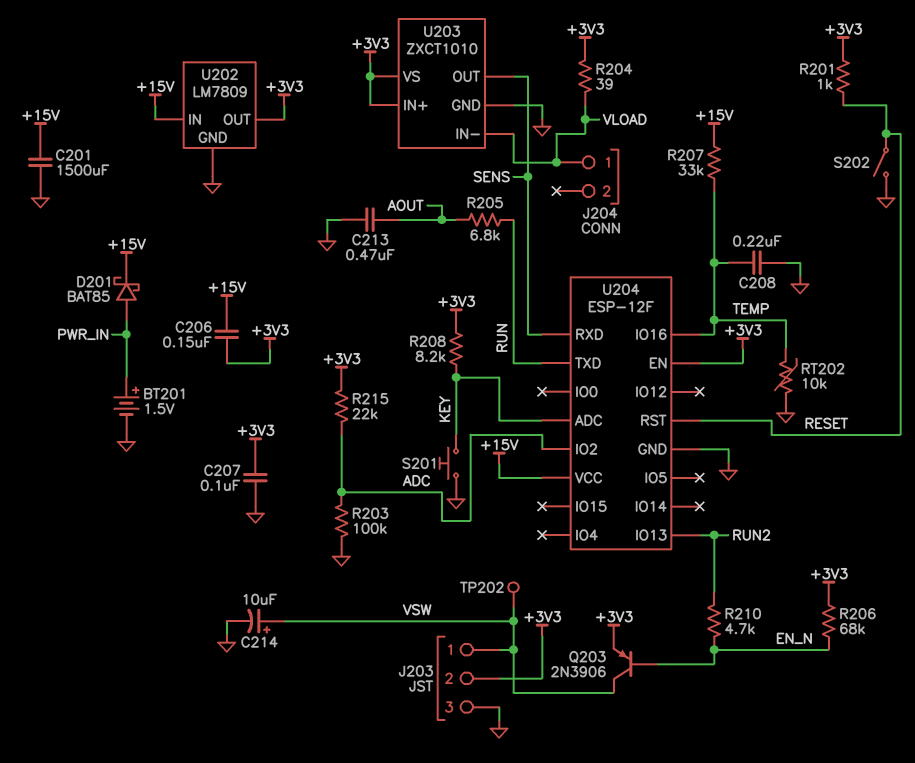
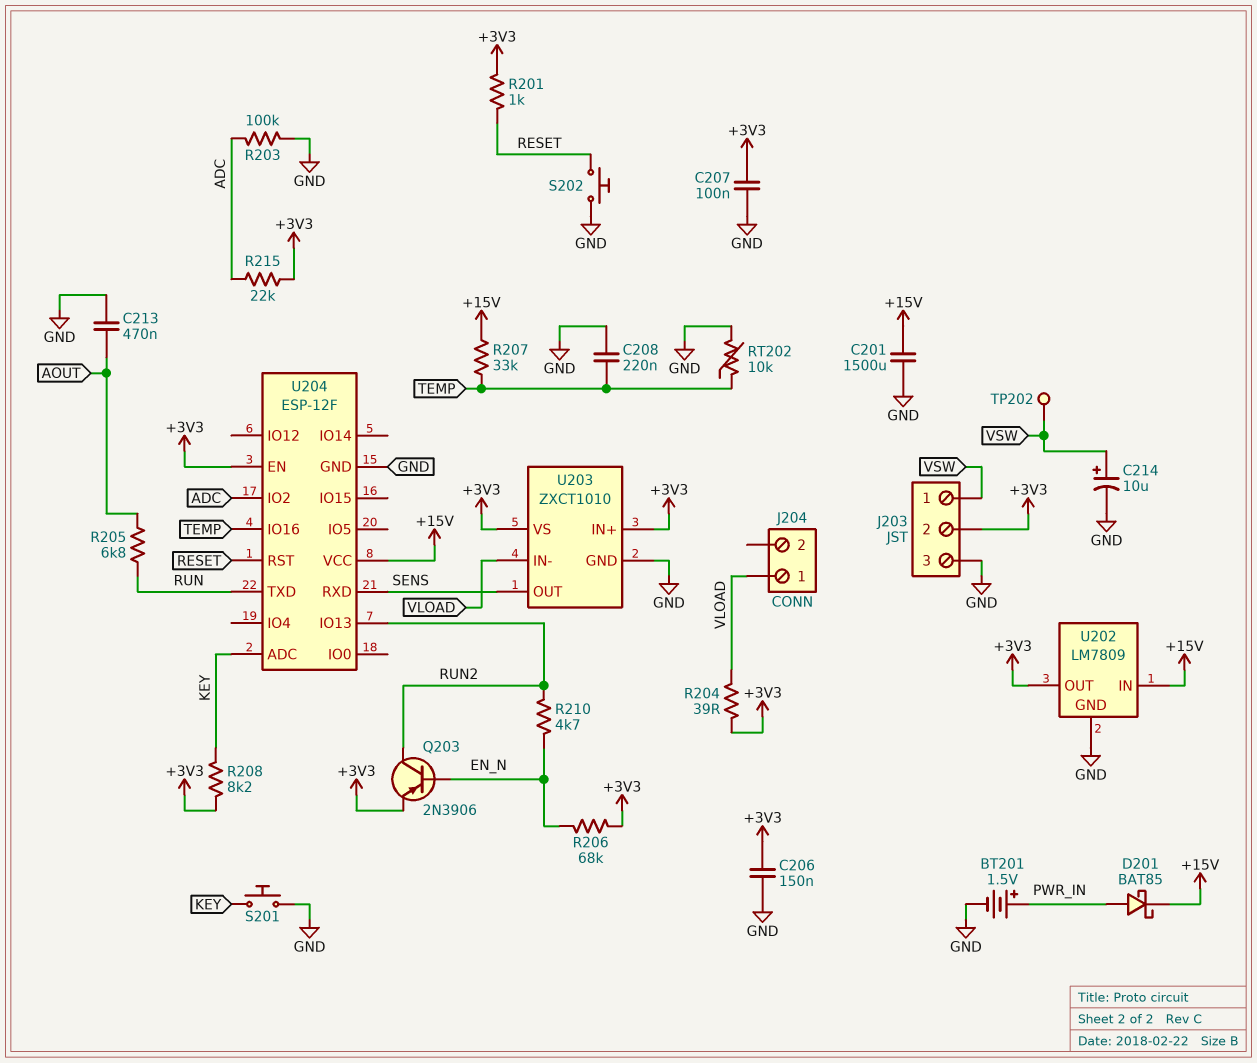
C206: 150nF (+3V3, +15V) -> 150nF (+3V3, GND)
Q203: PNP 2N3906 (B EN_N, C VSW, E +3V3) -> PNP 2N3906 (B EN_N, C RUN2, E +3V3)
S202: switch (GND, RESET) -> button (GND, RESET)

